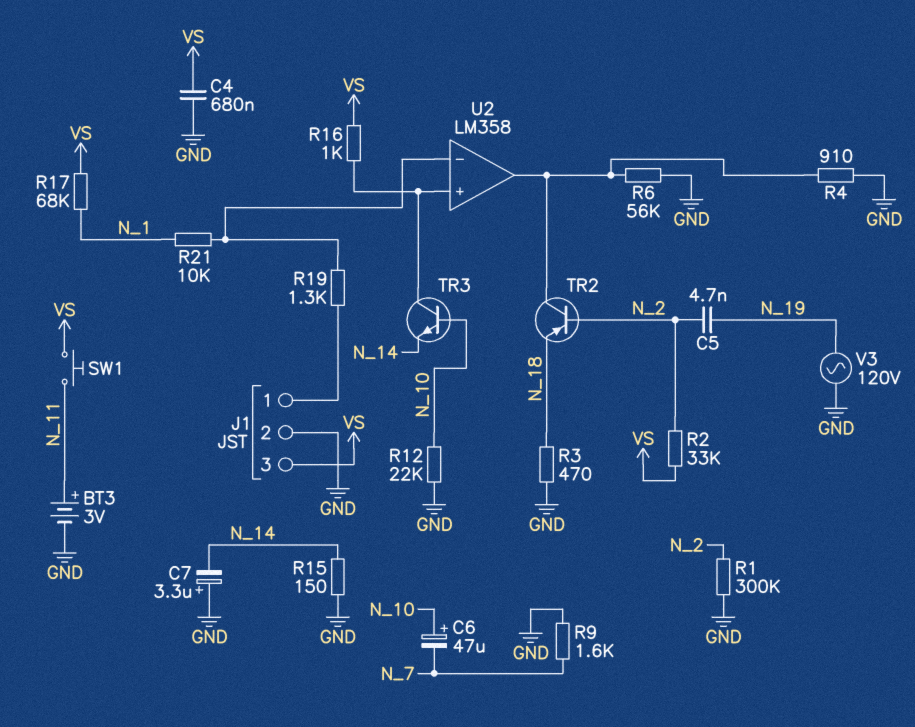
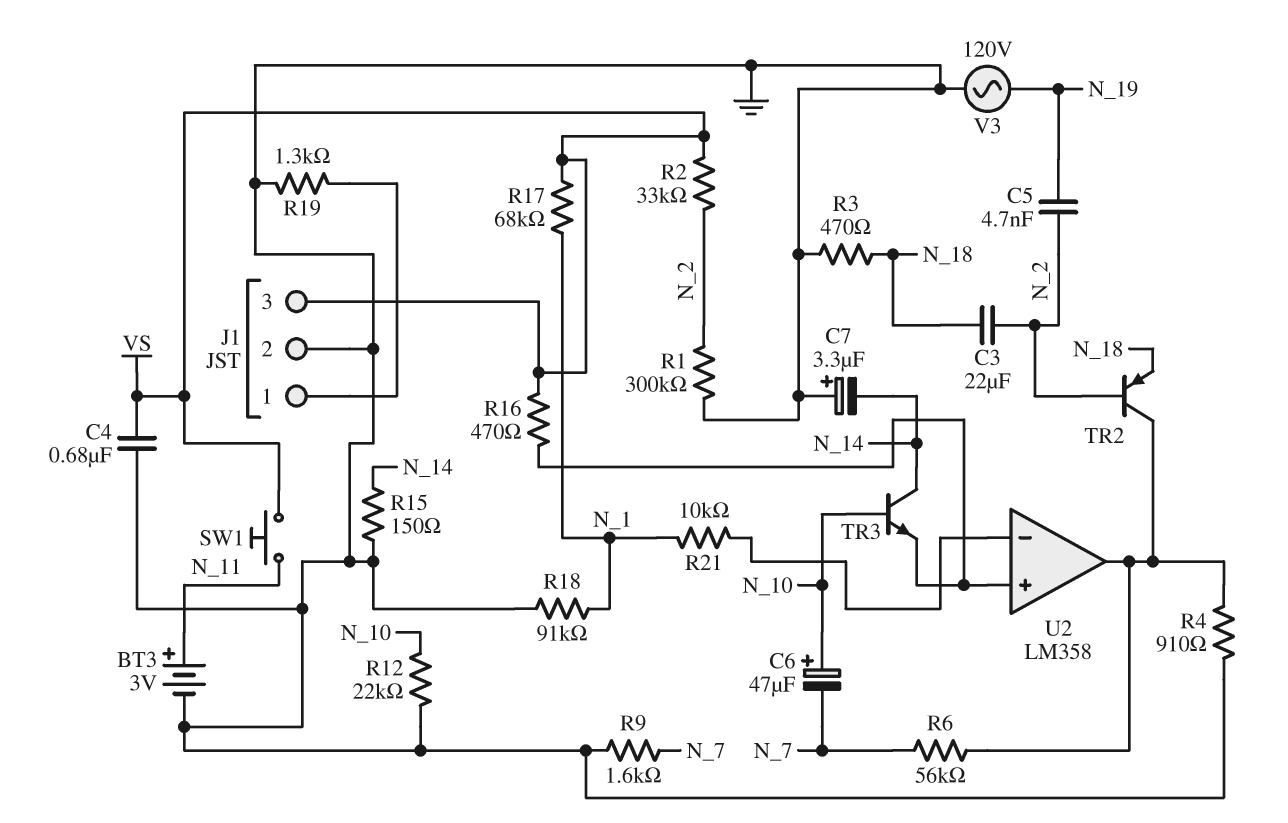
C3: none -> 22uF (N_2, N_18)
R6: 56k (GND, U2/out) -> 56k (N_7, U2/out)
R16: 1k (U2/in+, VS) -> 470 (U2/in+, VS)
R18: none -> 91k (GND, N_1)
R19: 1.3k (J1/1, U2/in-) -> 1.3k (GND, J1/1)
TR3: NPN (B N_10, C U2/in+, E N_14) -> NPN (B N_10, C N_14, E U2/in+)

